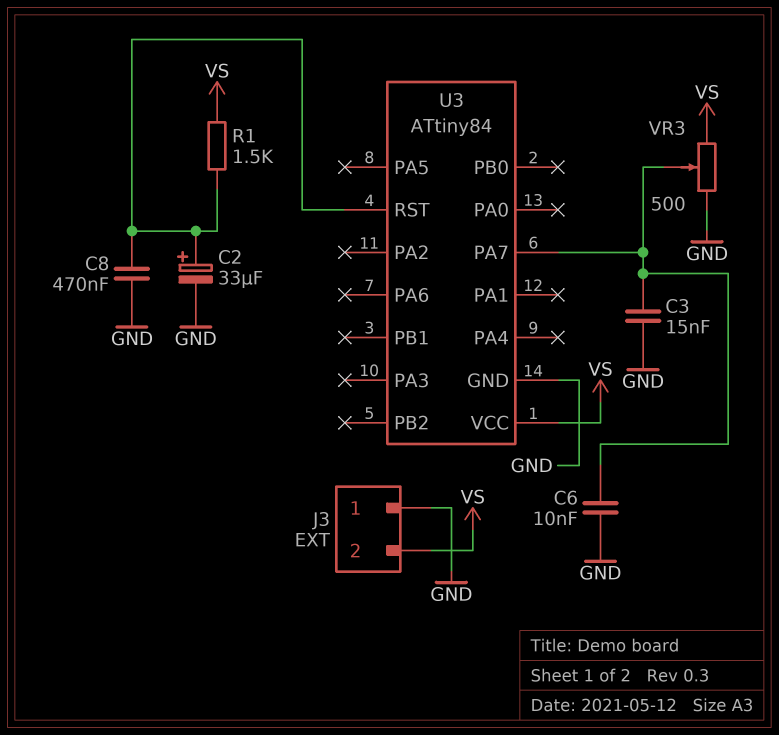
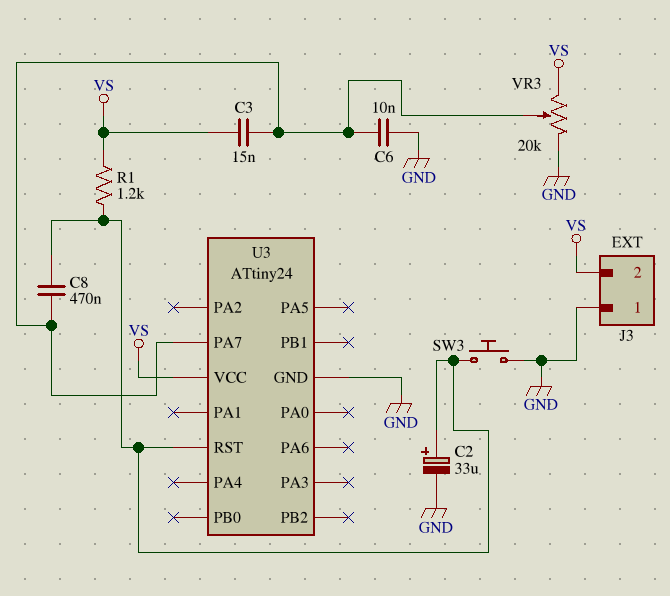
C3: 15nF (GND, U3/PA7) -> 15nF (U3/PA7, VS)
C8: 470nF (GND, U3/RST) -> 470nF (U3/PA7, U3/RST)
R1: 1.5k (U3/RST, VS) -> 1.2k (U3/RST, VS)
SW3: none -> button (GND, U3/RST)
U3: ATtiny84 -> ATtiny24
VR3: 500 (GND, VS, wiper U3/PA7) -> 20k (GND, VS, wiper U3/PA7)

